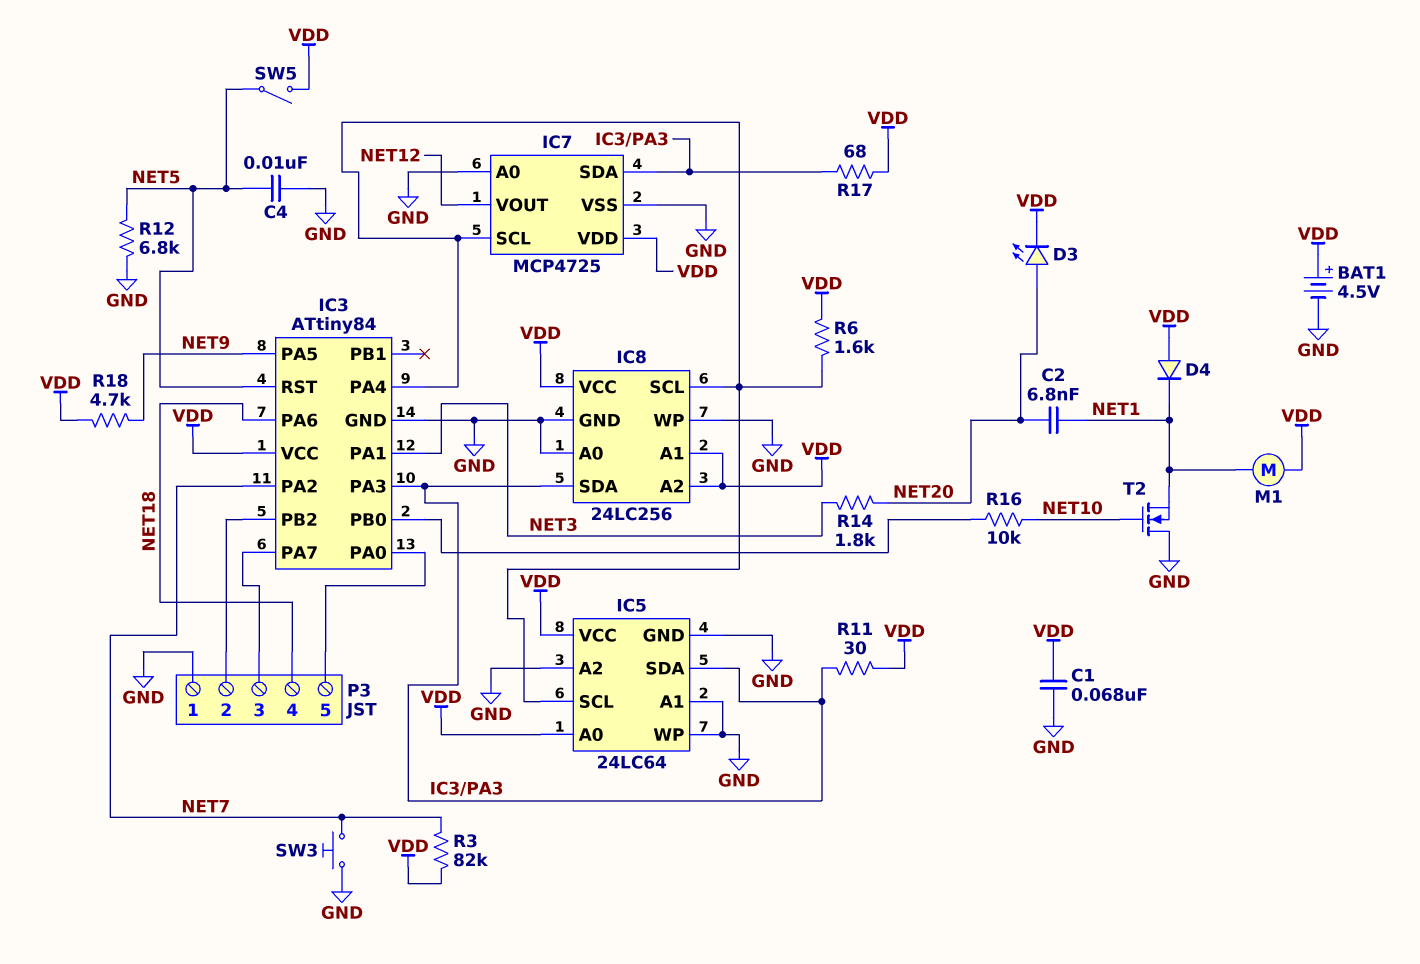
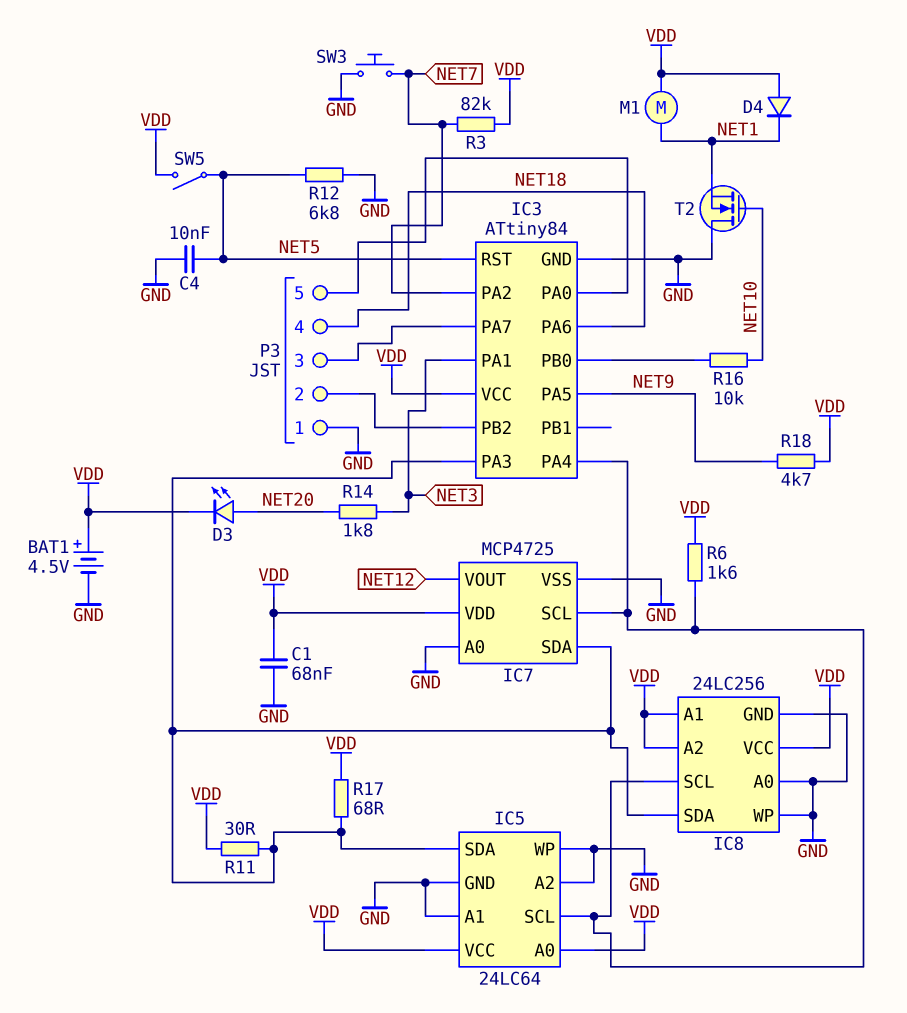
C2: 6.8nF (NET1, NET20) -> none

